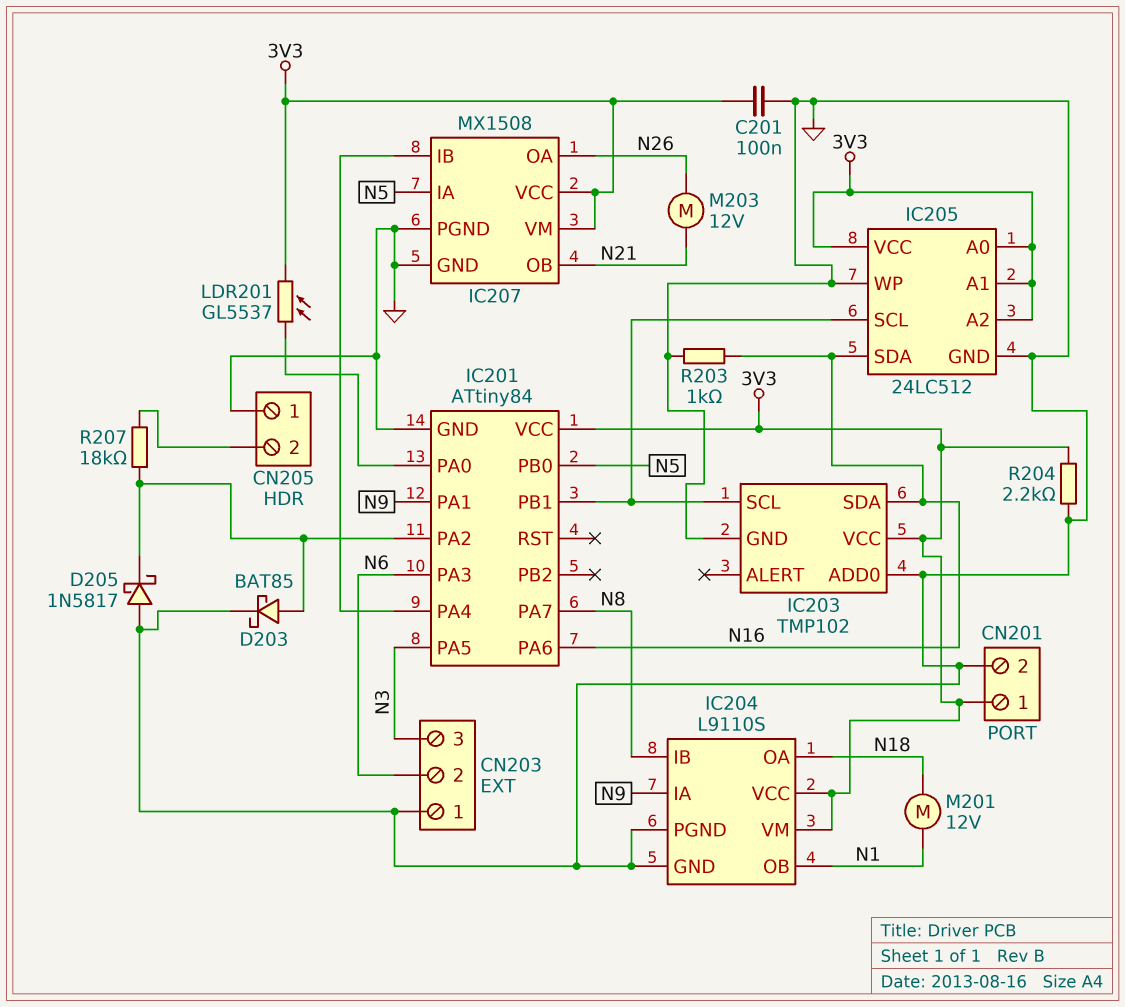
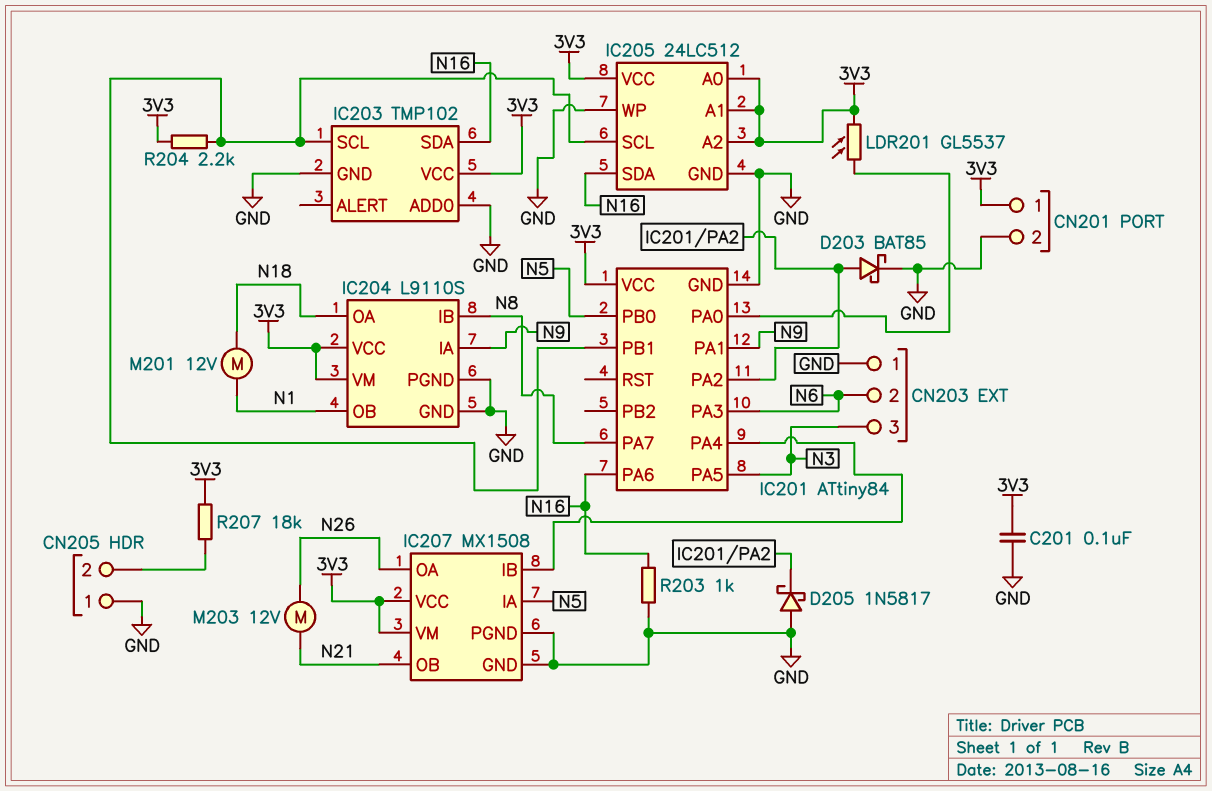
R204: 2.2k (3V3, GND) -> 2.2k (3V3, IC201/PB1)
R207: 18k (CN205/2, IC201/PA2) -> 18k (3V3, CN205/2)

